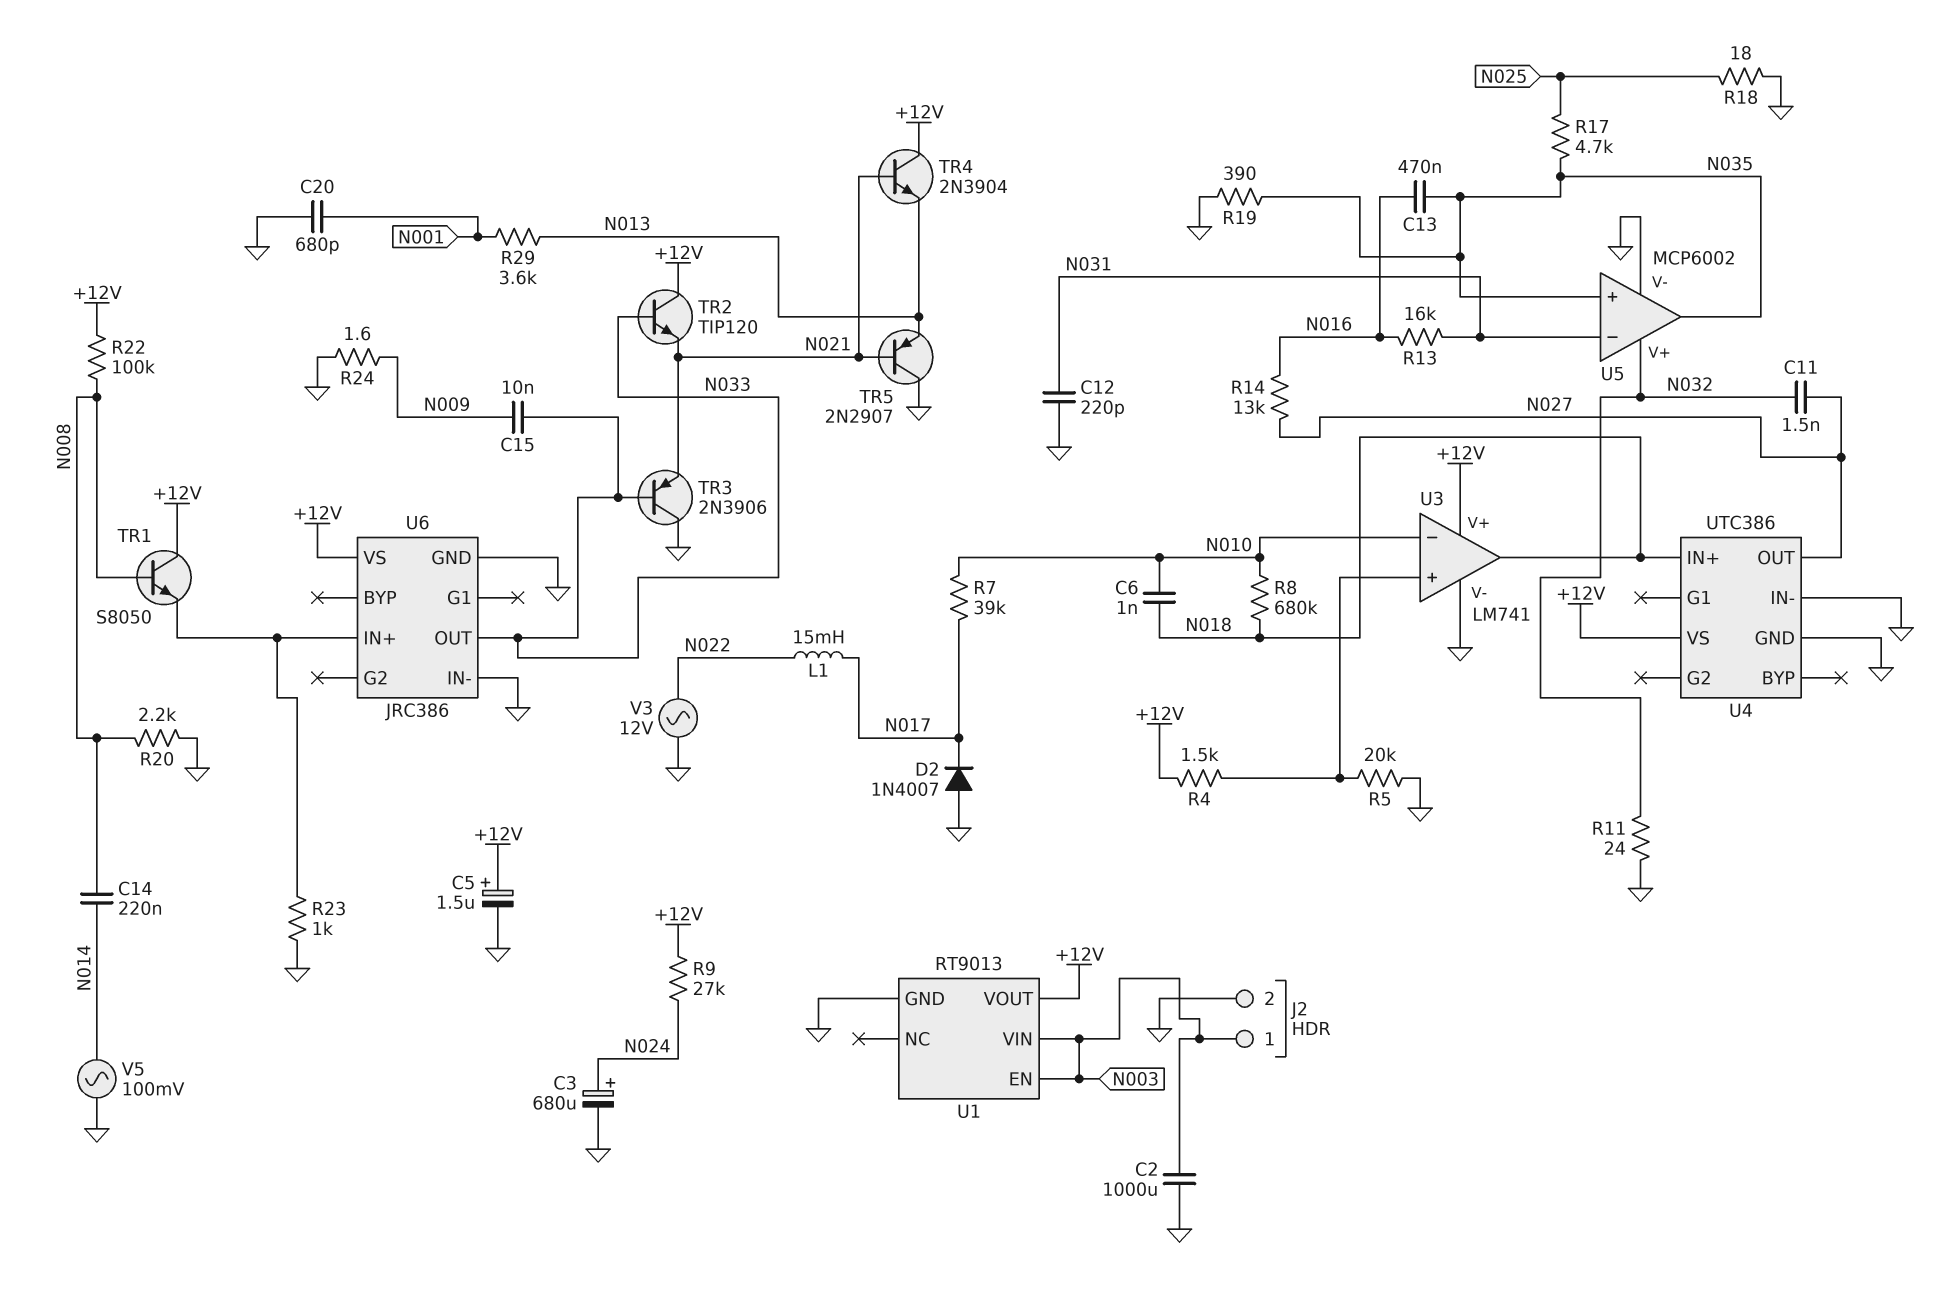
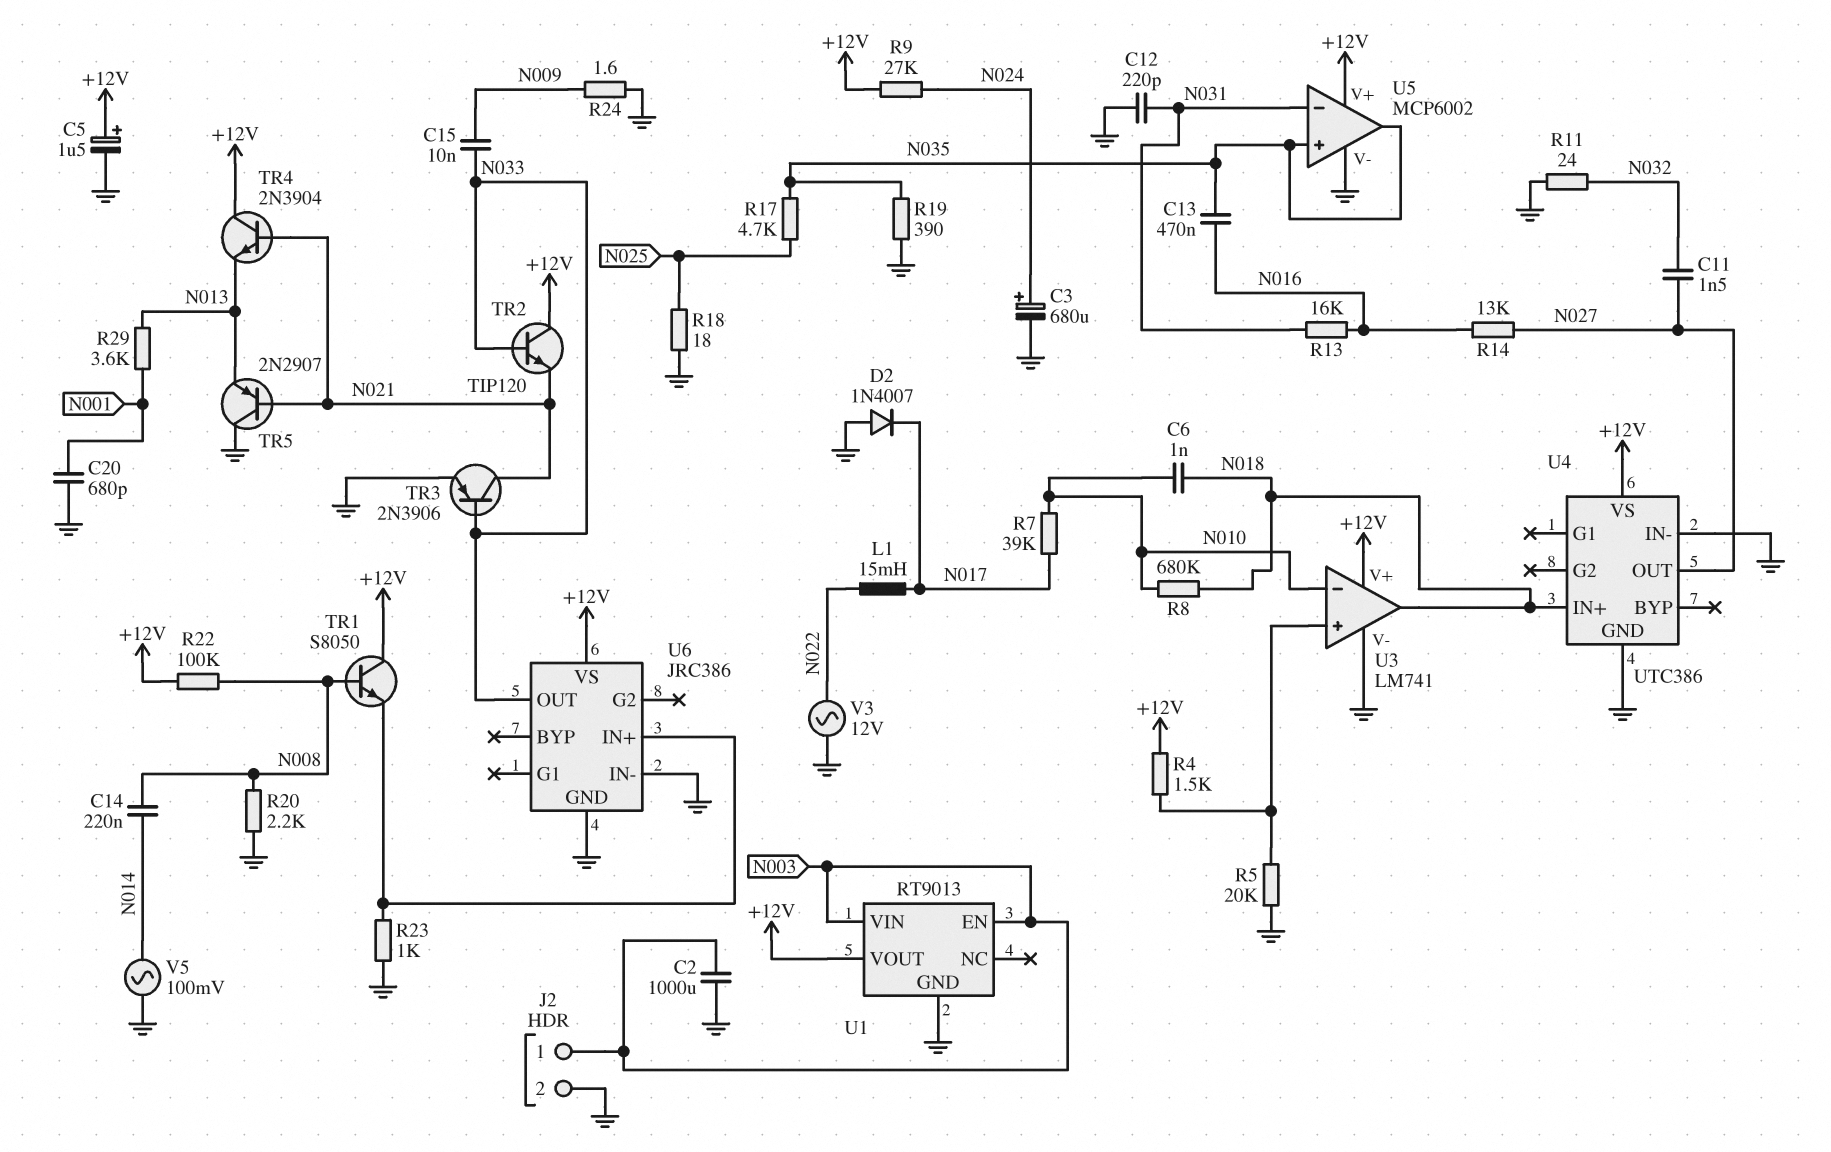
TR3: PNP 2N3906 (B N033, C GND, E N021) -> PNP 2N3906 (B N033, C N021, E GND)
U5 pin V+: N032 -> +12V

